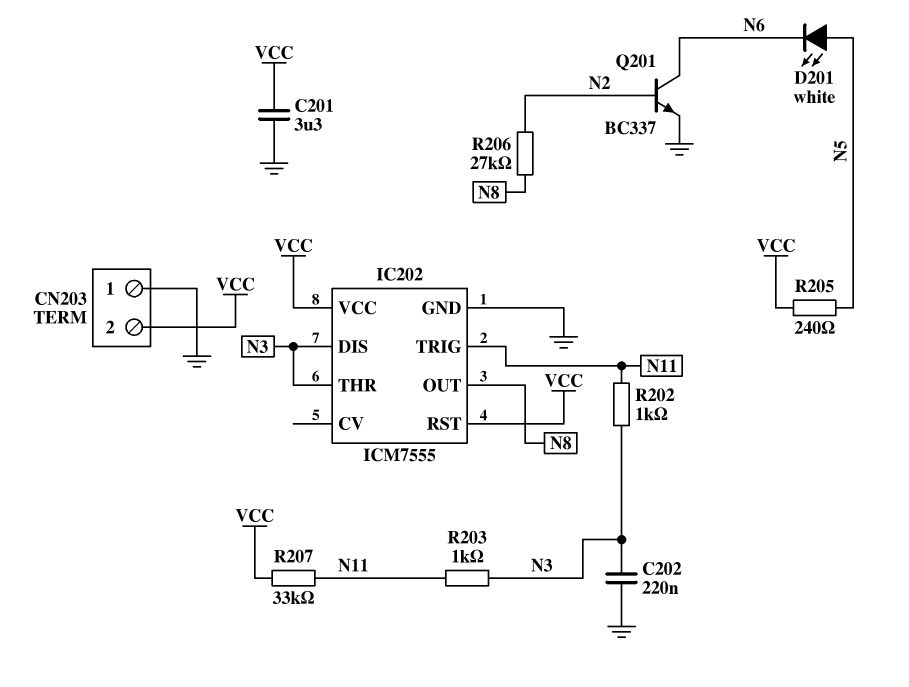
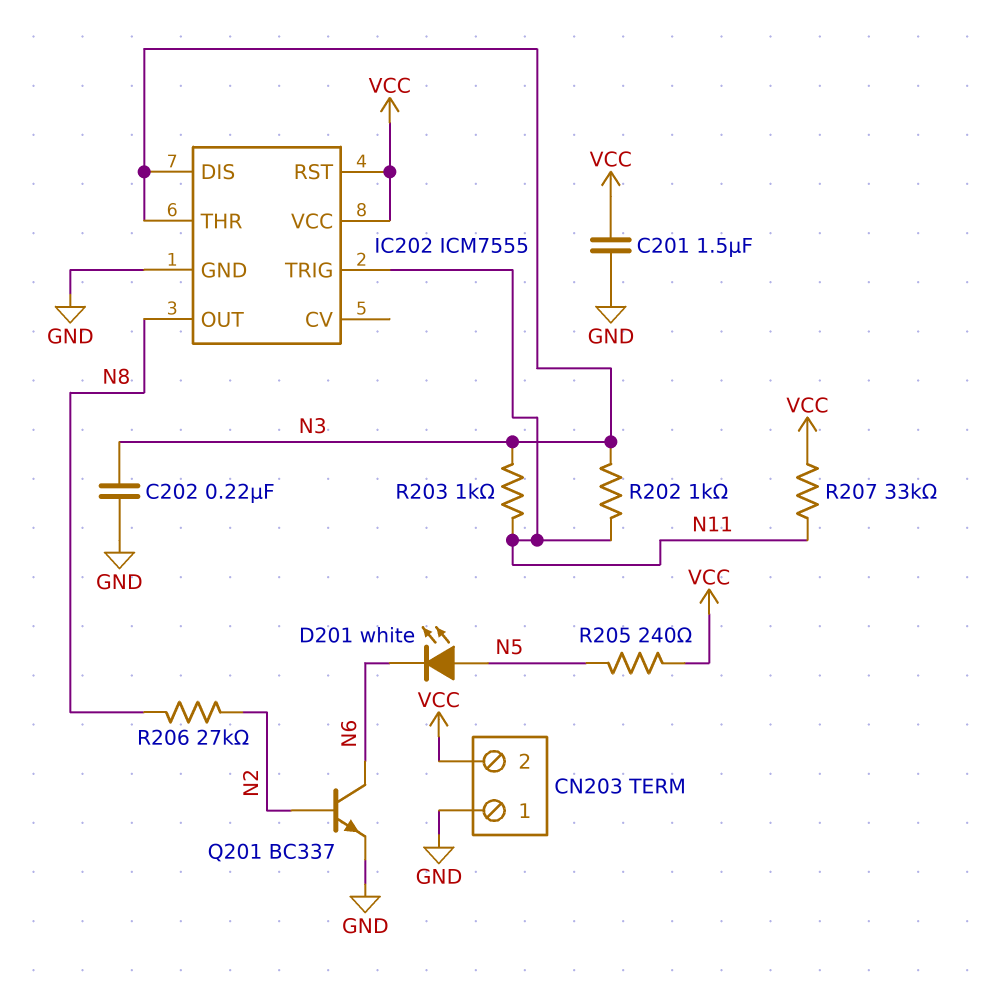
C201: 3.3uF (GND, VCC) -> 1.5uF (GND, VCC)

